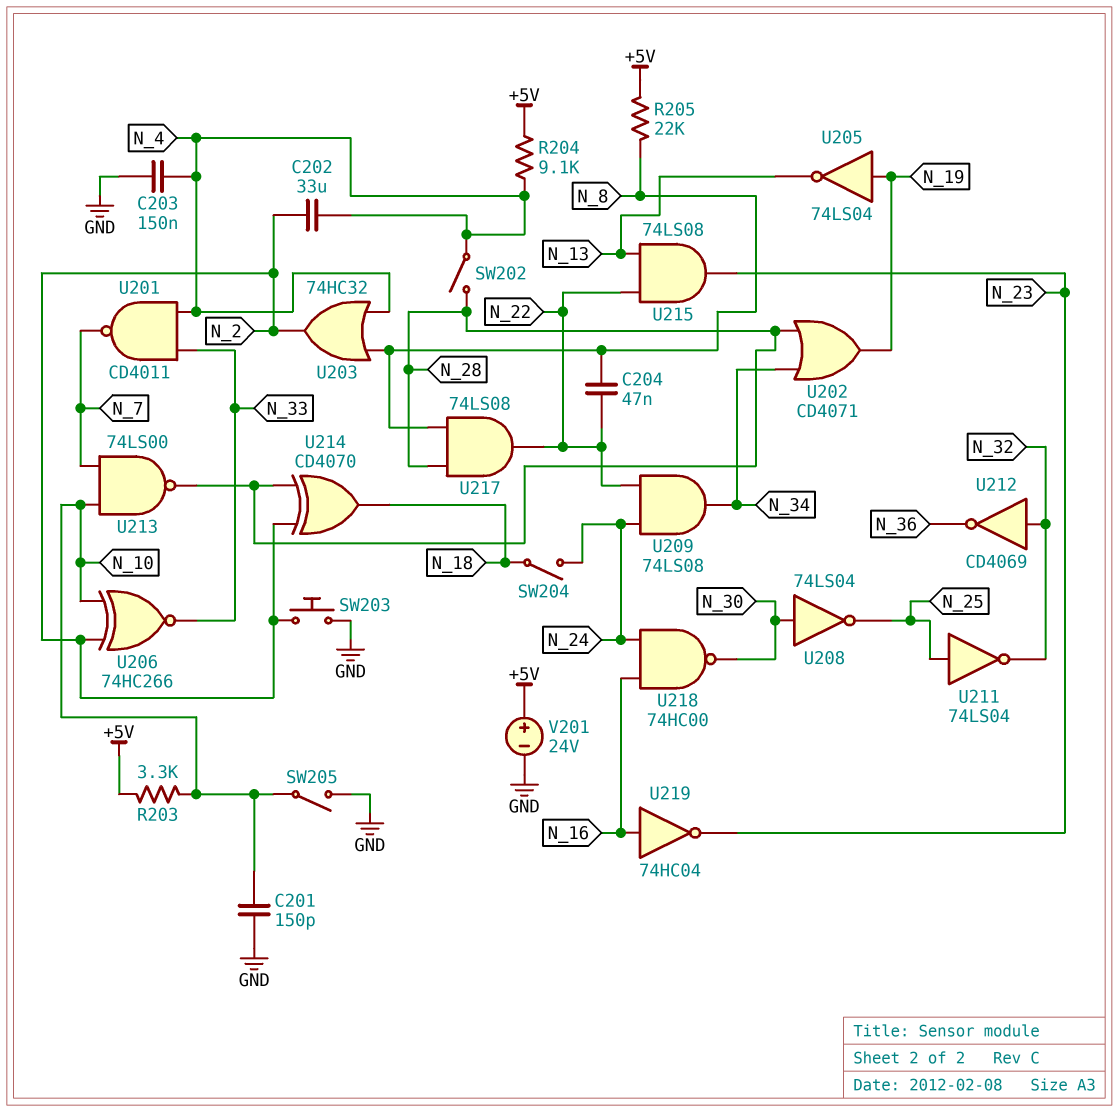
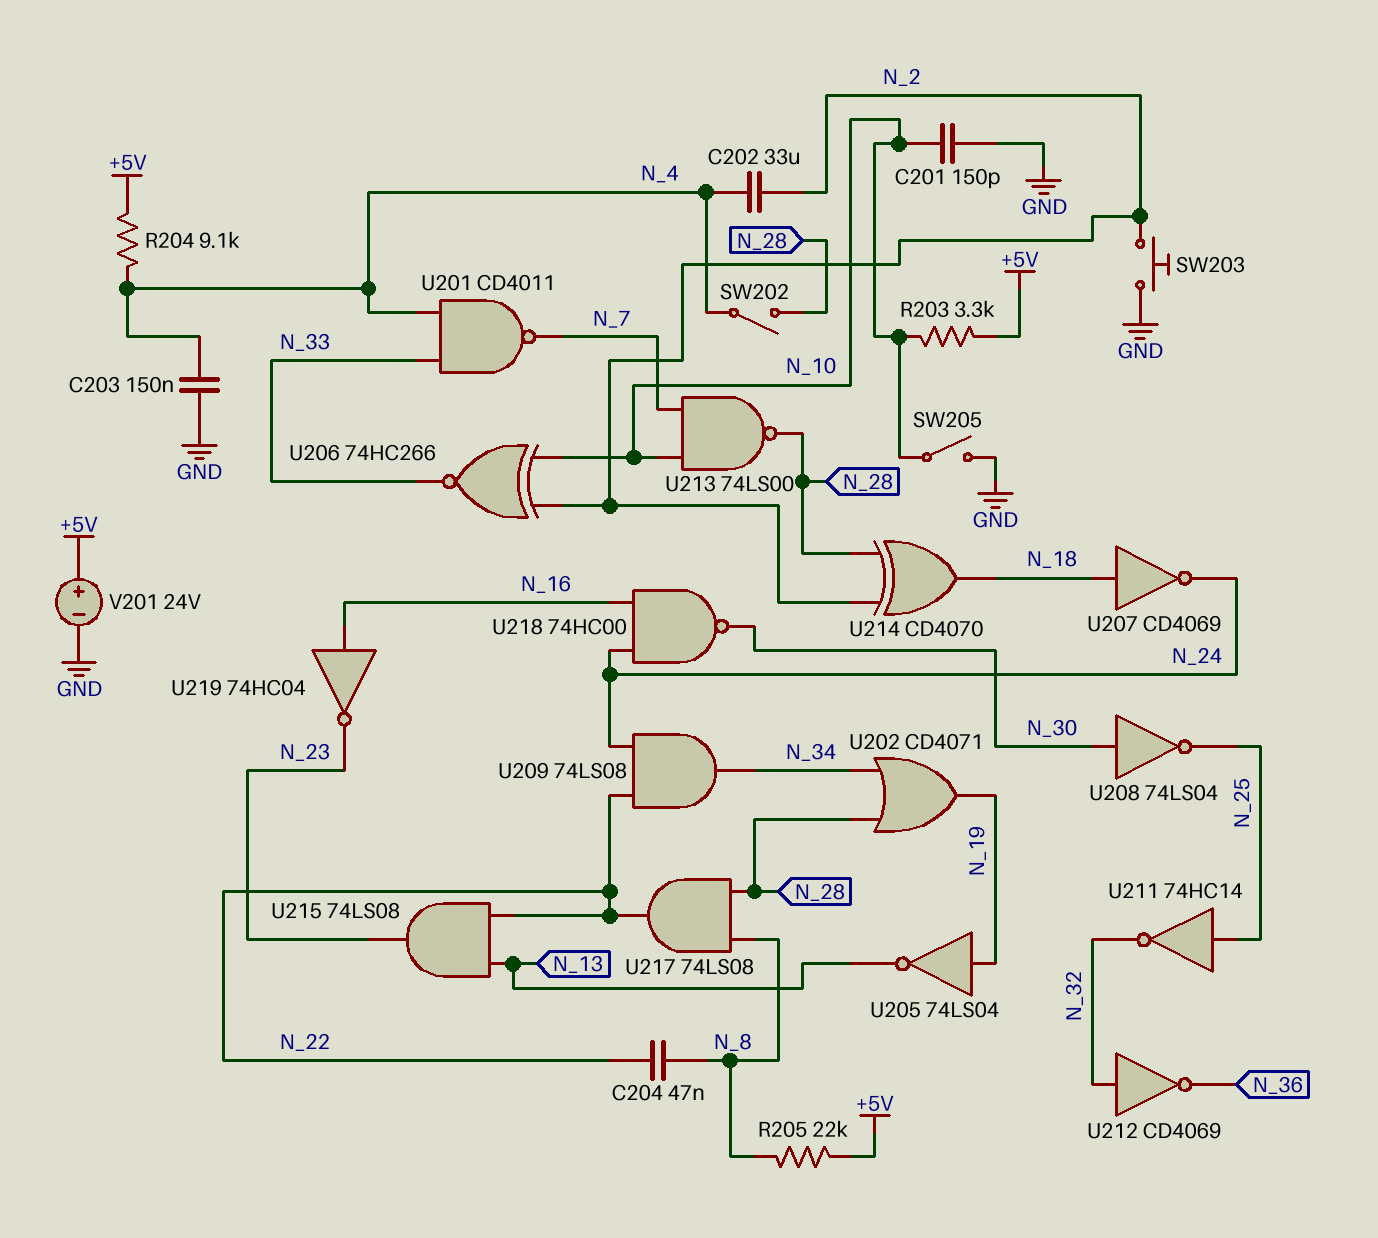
SW204: switch (N_18, N_24) -> none
U203: OR 74HC32 (in N_4, in N_8, out N_2) -> none
U207: none -> NOT CD4069 (in N_18, out N_24)
U211: NOT 74LS04 (in N_25, out N_32) -> NOT 74HC14 (in N_25, out N_32)

